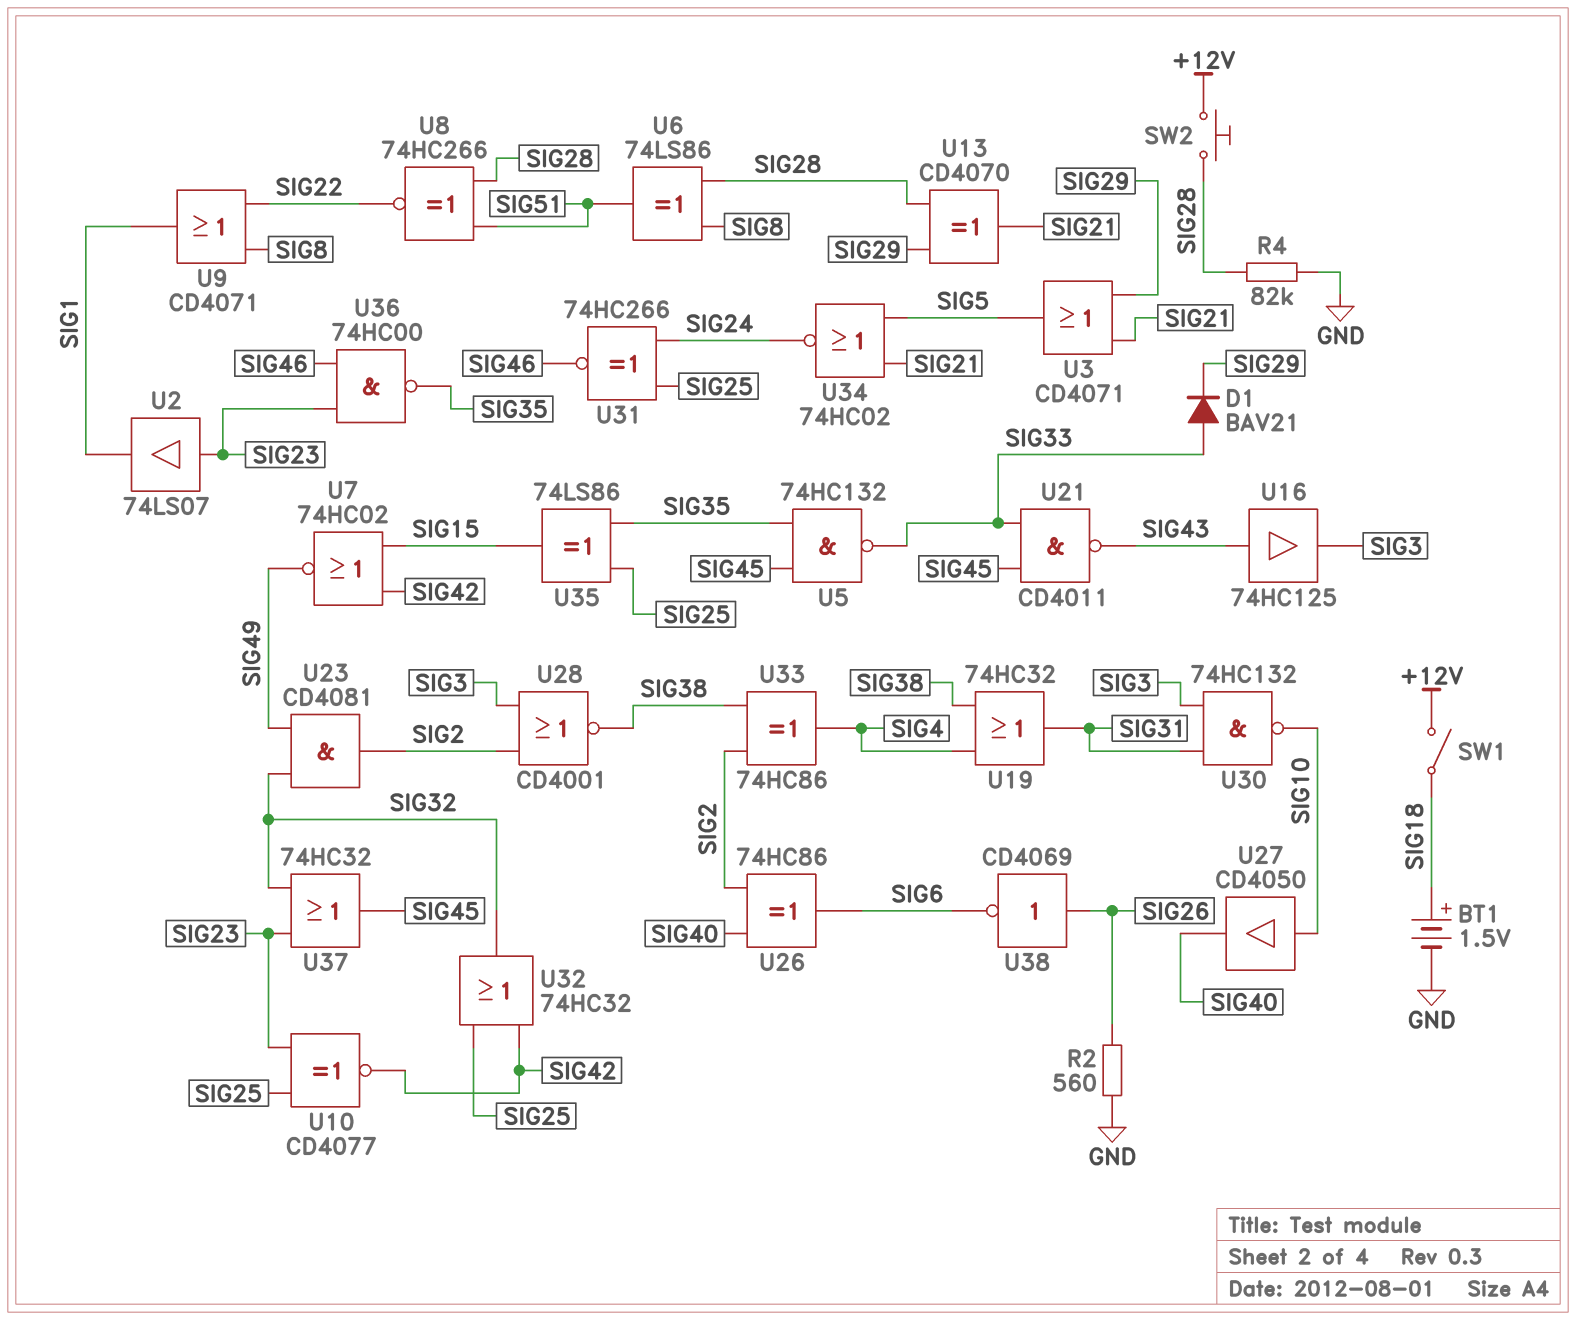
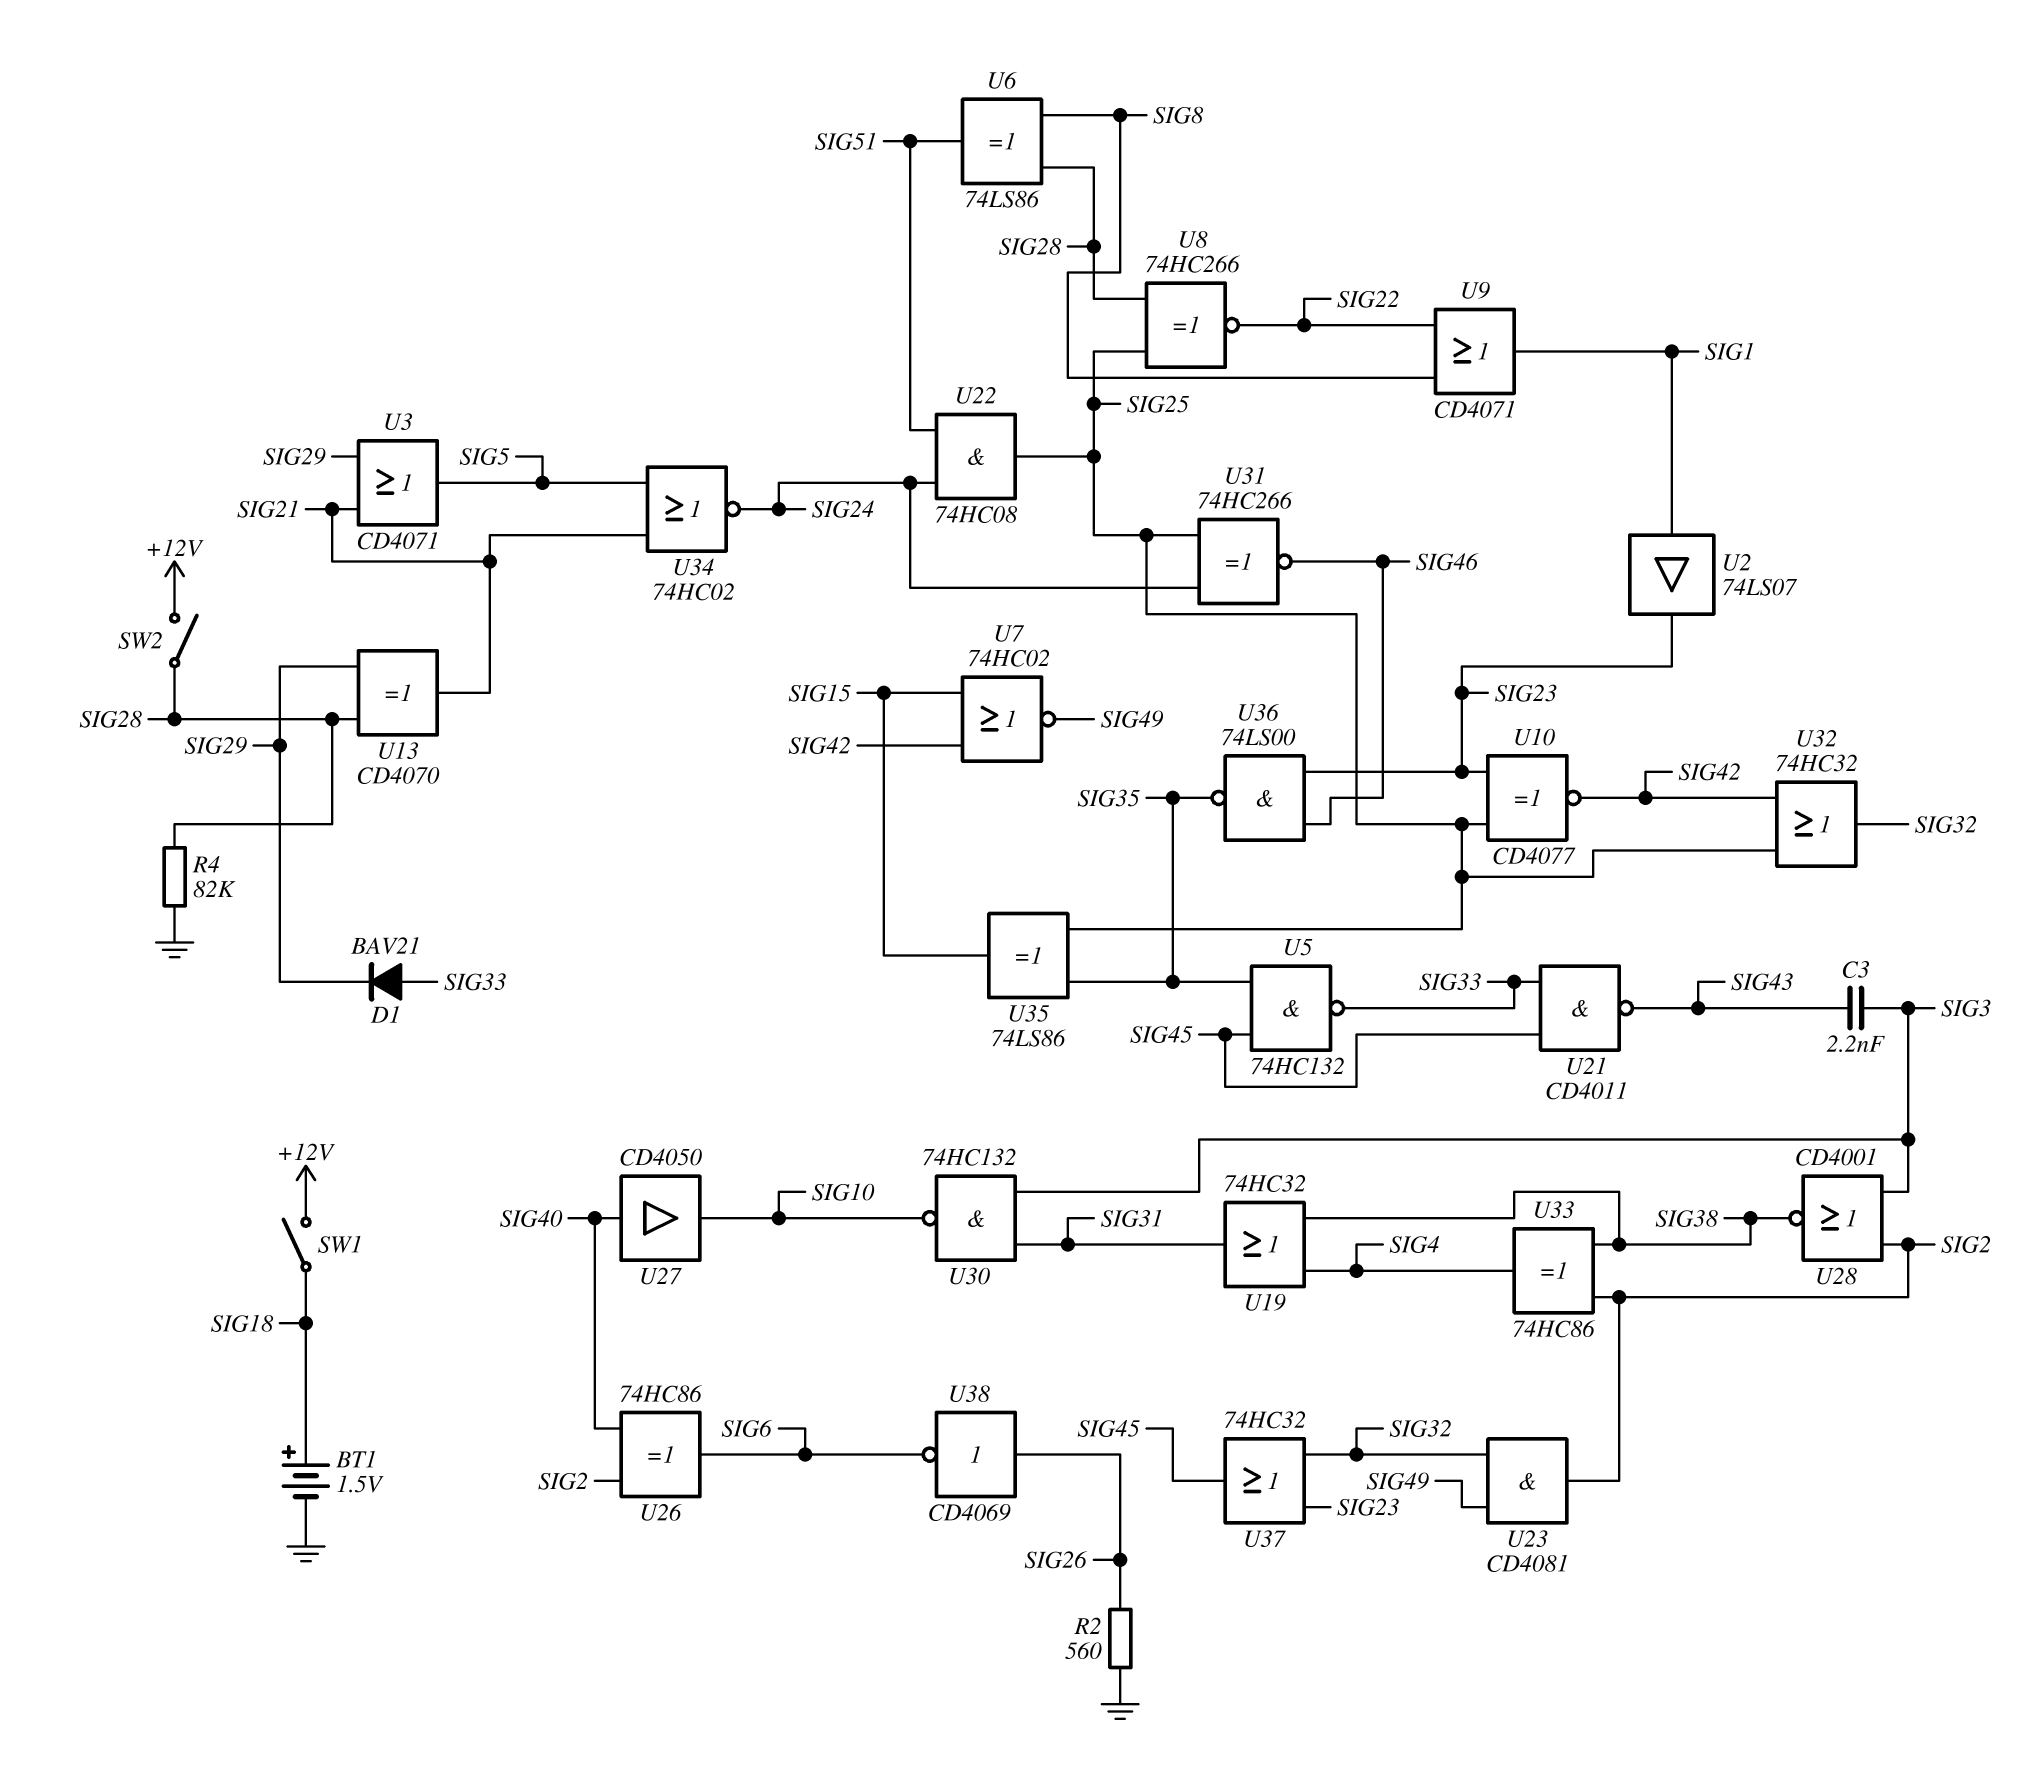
C3: none -> 2.2nF (SIG3, SIG43)
SW2: button (+12V, SIG28) -> switch (+12V, SIG28)
U2: buffer 74LS07 (in SIG23, out SIG1) -> buffer 74LS07 (in SIG1, out SIG23)
U8: XNOR 74HC266 (in SIG28, in SIG51, out SIG22) -> XNOR 74HC266 (in SIG25, in SIG28, out SIG22)
U16: buffer 74HC125 (in SIG43, out SIG3) -> none
U22: none -> AND 74HC08 (in SIG24, in SIG51, out SIG25)
U27: buffer CD4050 (in SIG10, out SIG40) -> buffer CD4050 (in SIG40, out SIG10)
U36: NAND 74HC00 (in SIG23, in SIG46, out SIG35) -> NAND 74LS00 (in SIG23, in SIG46, out SIG35)

